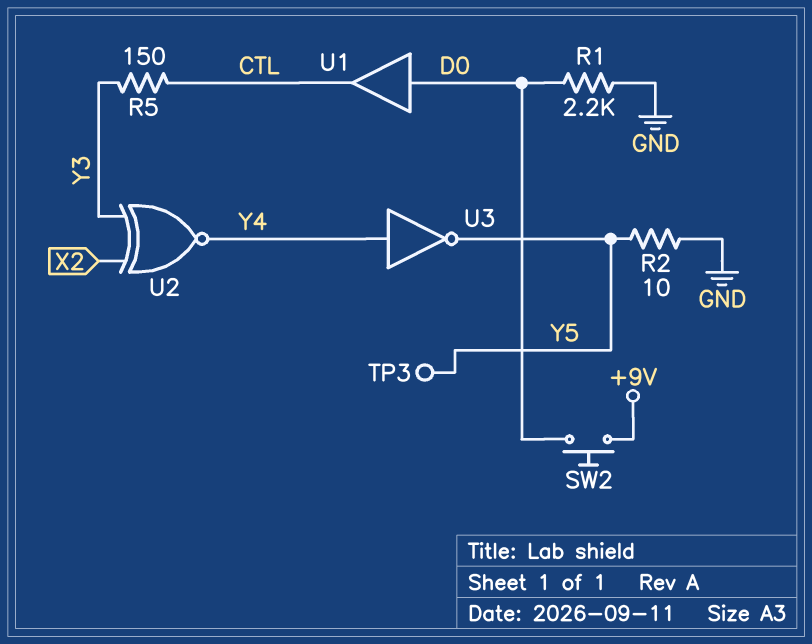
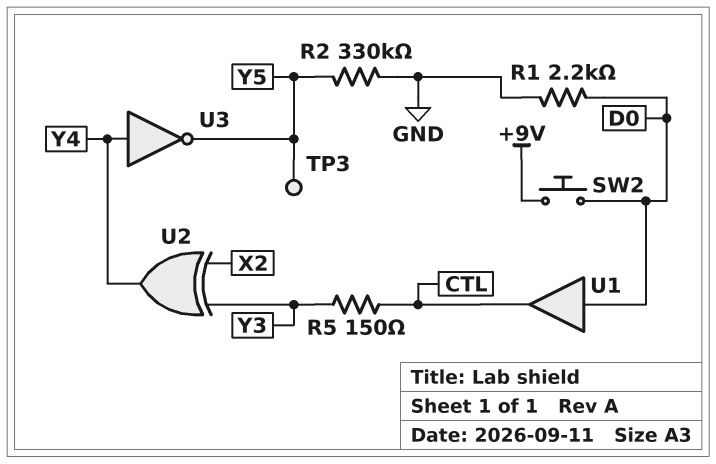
R2: 10 (GND, Y5) -> 330k (GND, Y5)
U2: XNOR (in X2, in Y3, out Y4) -> XOR (in X2, in Y3, out Y4)

